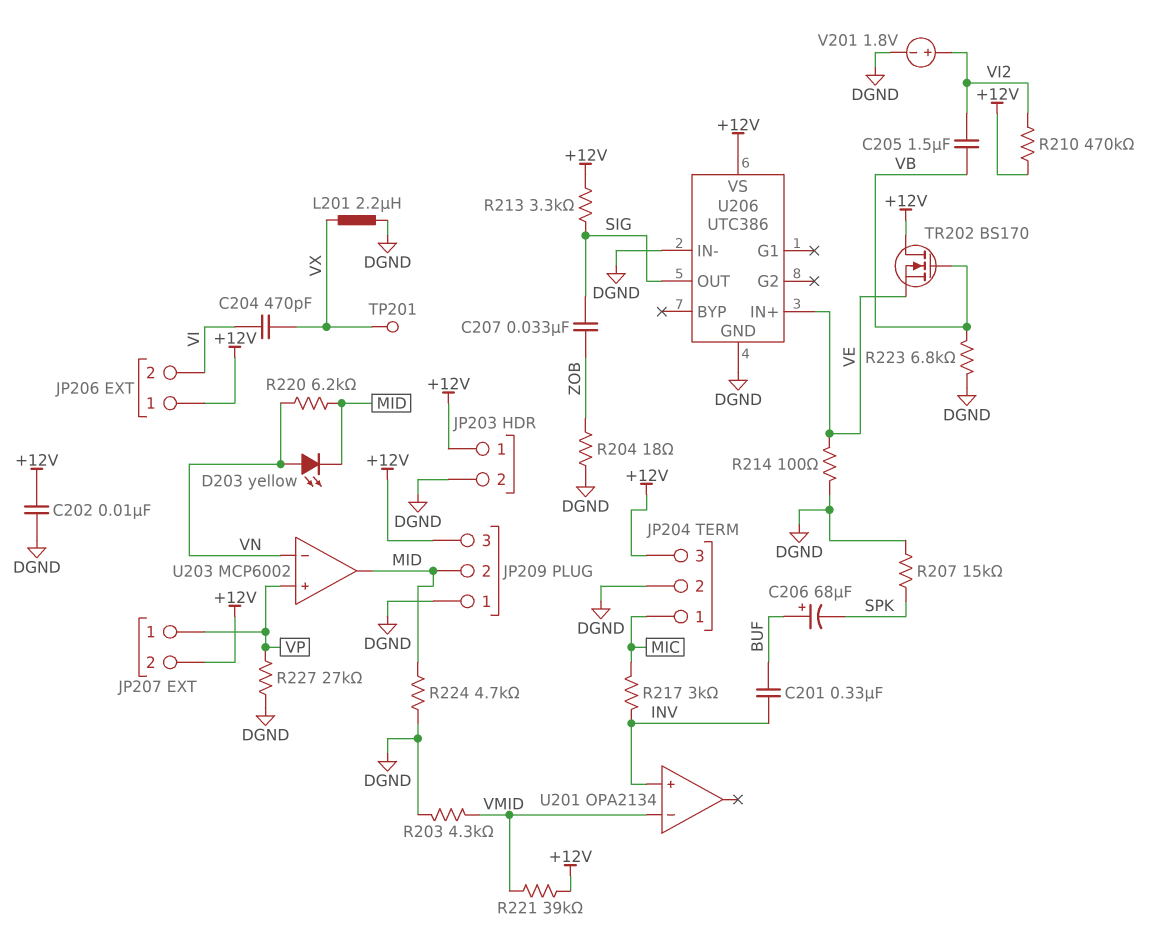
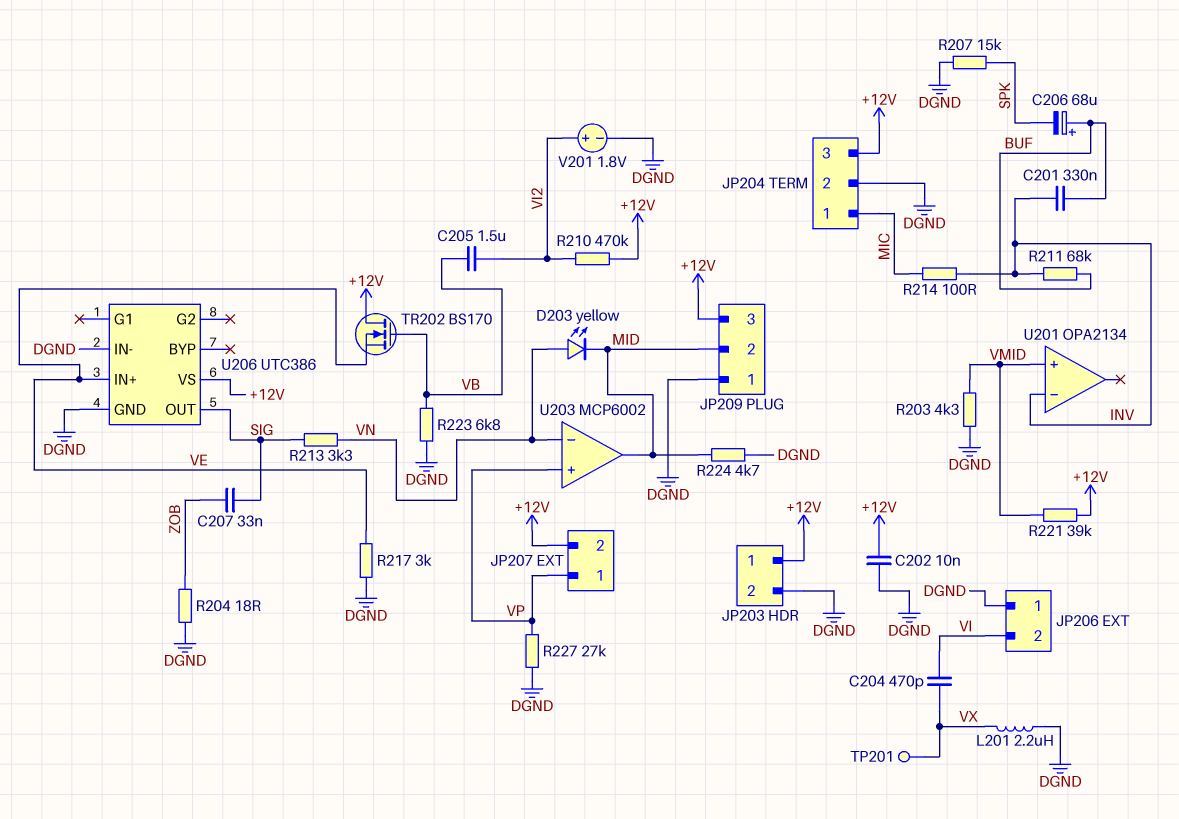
JP206 pin 1: +12V -> DGND
R211: none -> 68k (BUF, INV)
R213: 3.3k (+12V, SIG) -> 3.3k (SIG, VN)
R214: 100 (DGND, VE) -> 100 (INV, MIC)
R217: 3k (INV, MIC) -> 3k (DGND, VE)
R220: 6.2k (MID, VN) -> none
U201 pin in+: INV -> VMID
U201 pin in-: VMID -> INV

